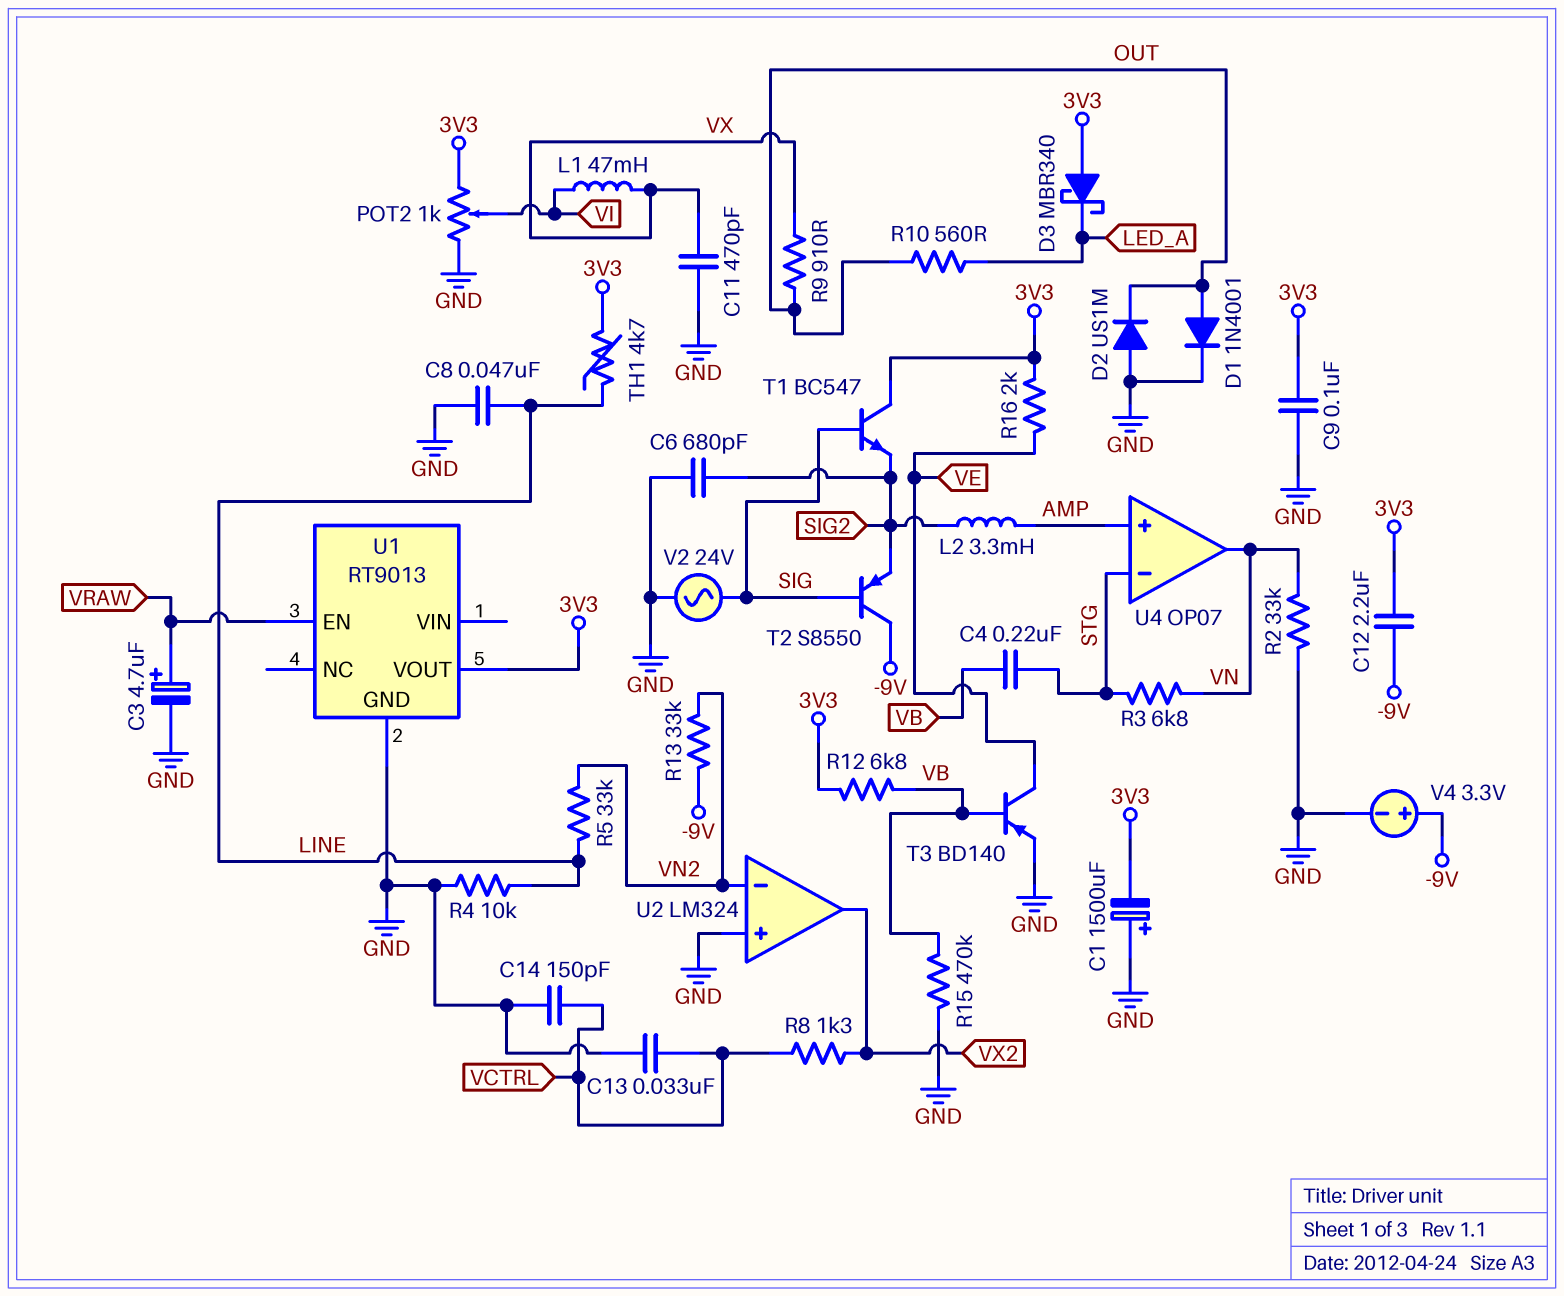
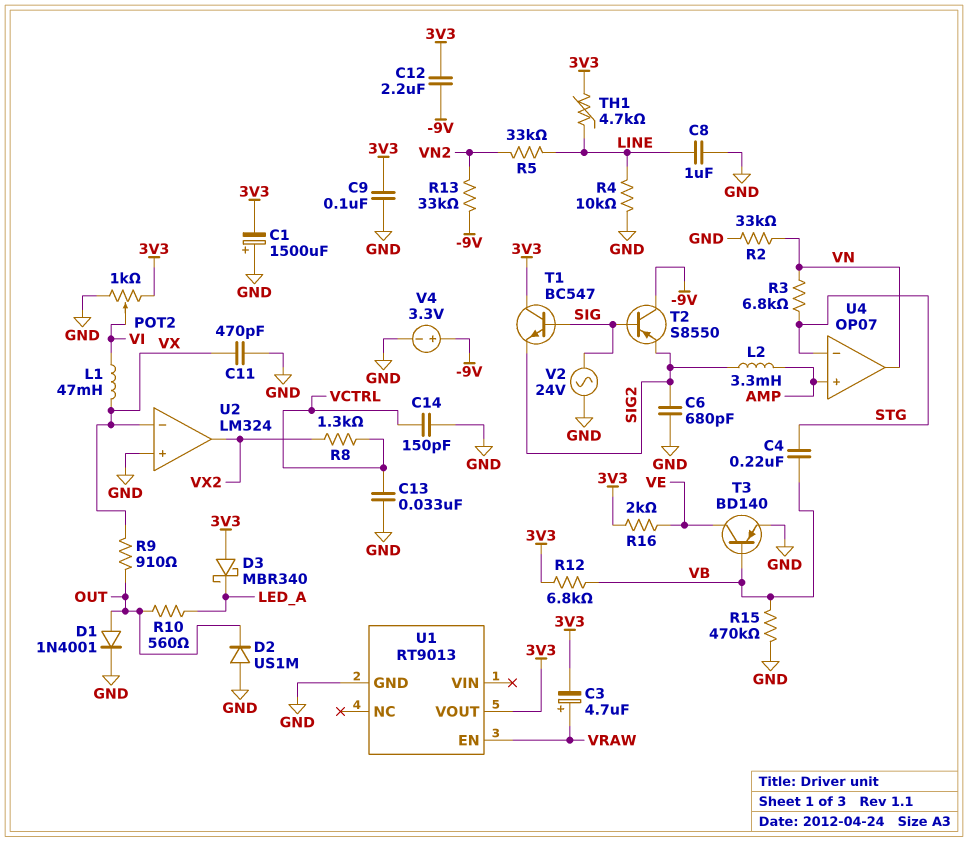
C3: 4.7uF (plus VRAW, minus GND) -> 4.7uF (plus VRAW, minus 3V3)
C8: 47nF (GND, LINE) -> 1uF (GND, LINE)
U2 pin in-: VN2 -> VX

